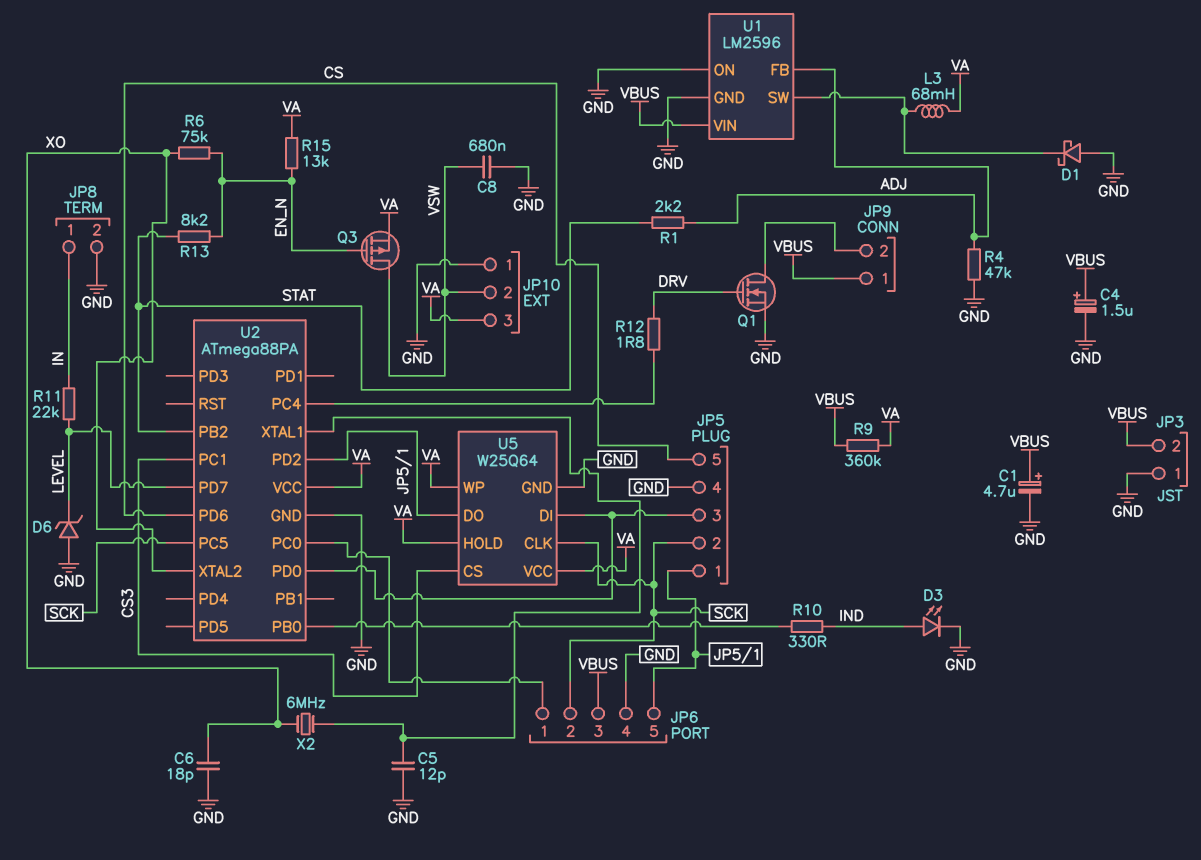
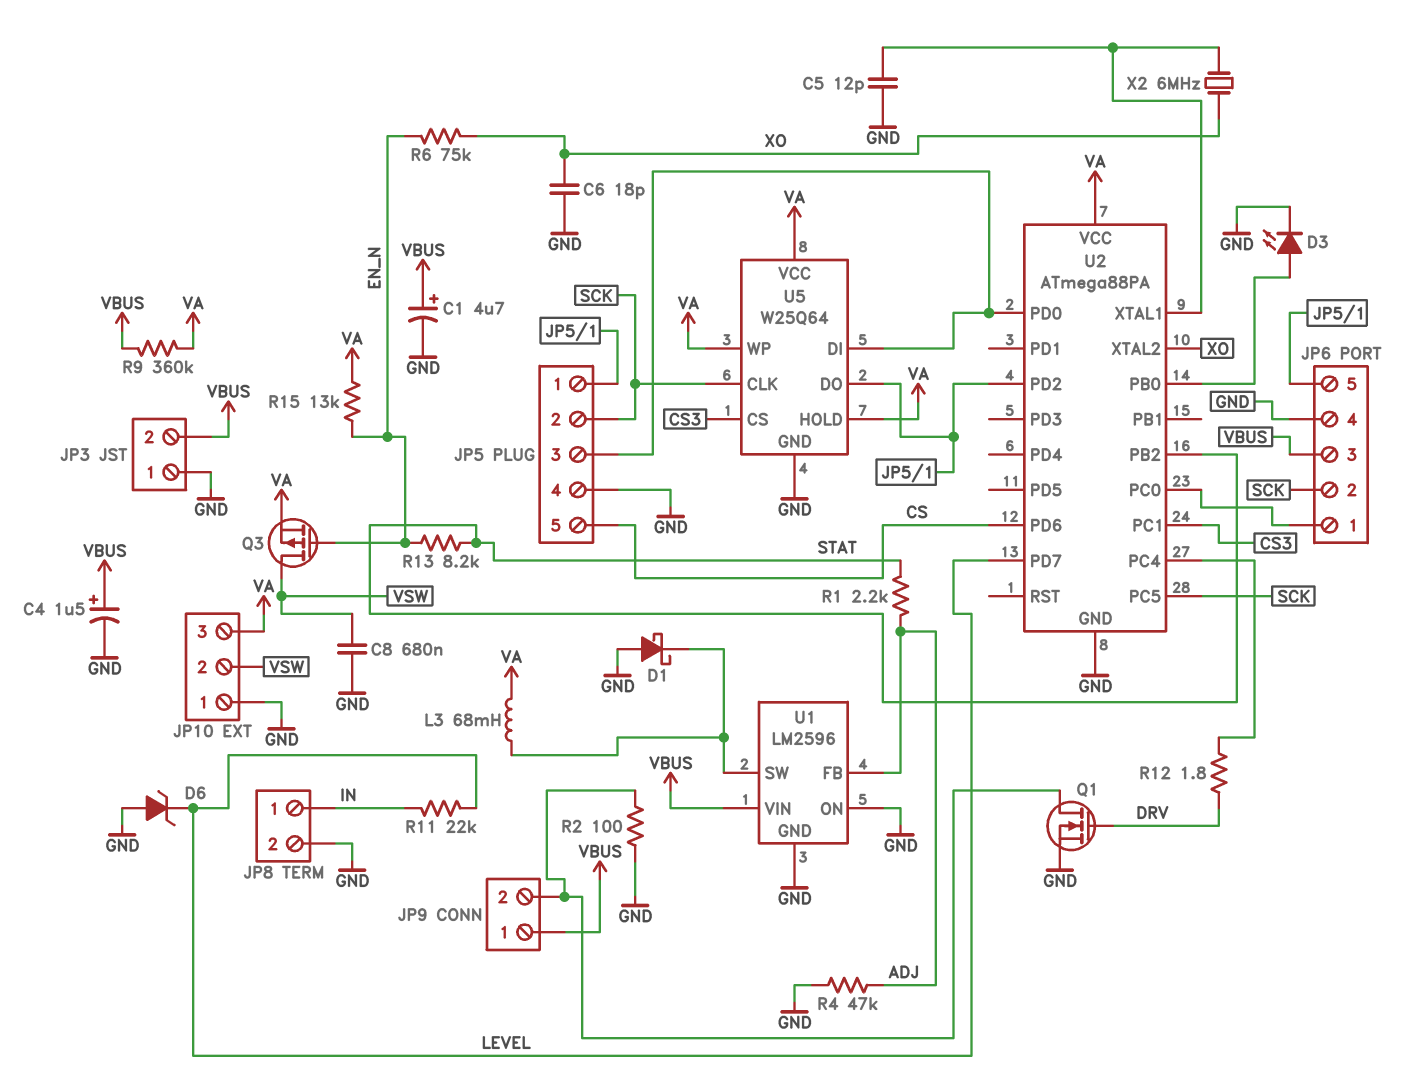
D3: LED (A IND, K GND) -> LED (A U2/PB0, K GND)
R2: none -> 100 (GND, JP9/2)
R10: 330 (IND, U2/PB0) -> none

